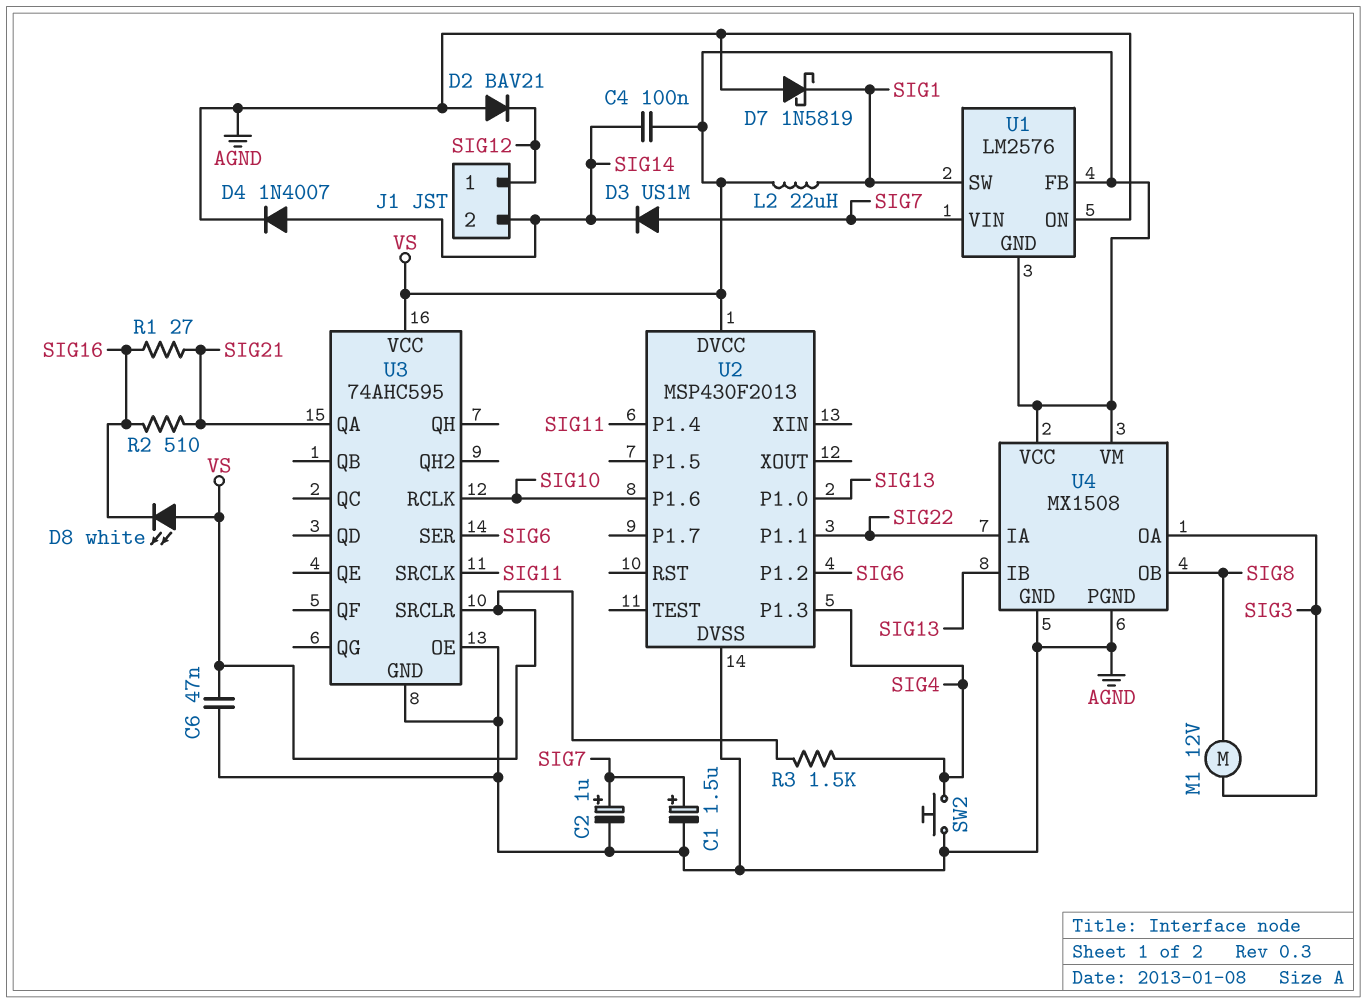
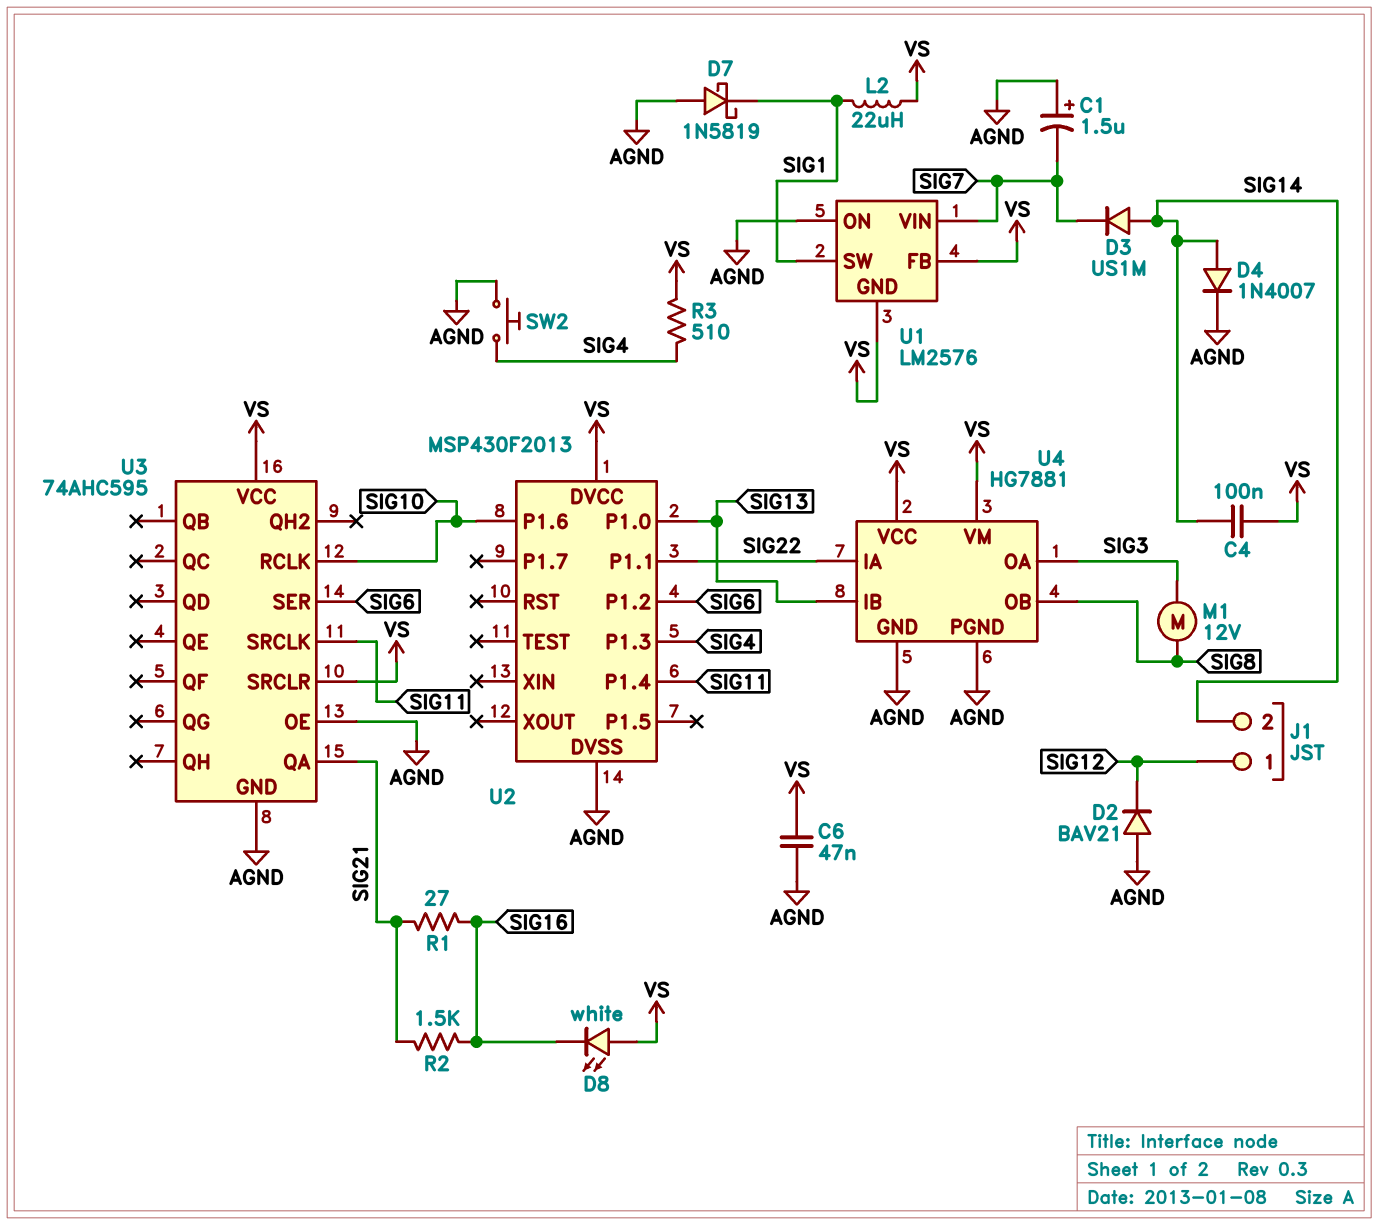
C1: 1.5uF (plus SIG7, minus AGND) -> 1.5uF (plus AGND, minus SIG7)
C2: 1uF (plus SIG7, minus AGND) -> none
D3: diode US1M (A SIG7, K SIG14) -> diode US1M (A SIG14, K SIG7)
R2: 510 (SIG16, SIG21) -> 1.5k (SIG16, SIG21)
R3: 1.5k (SIG4, VS) -> 510 (SIG4, VS)
U4: MX1508 -> HG7881

